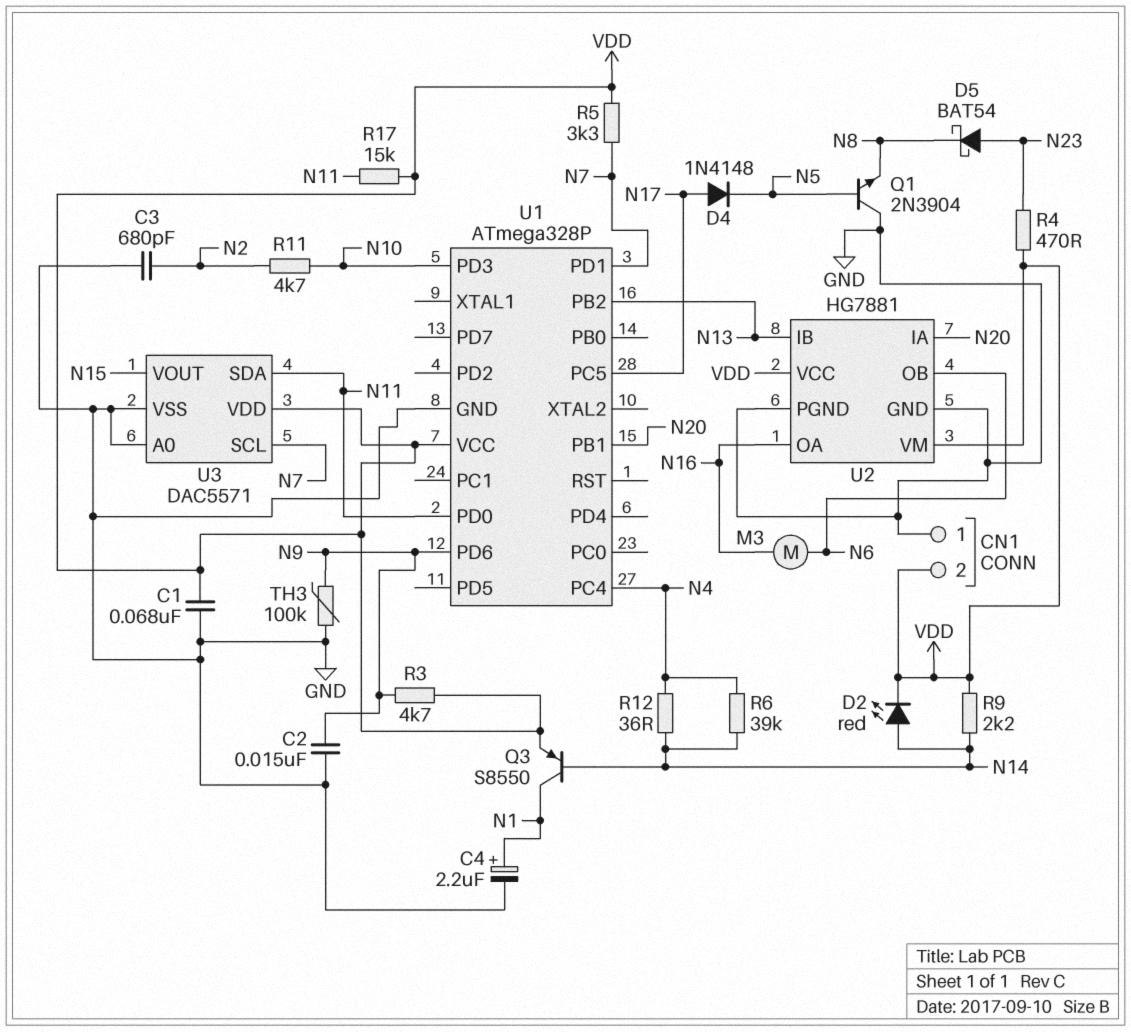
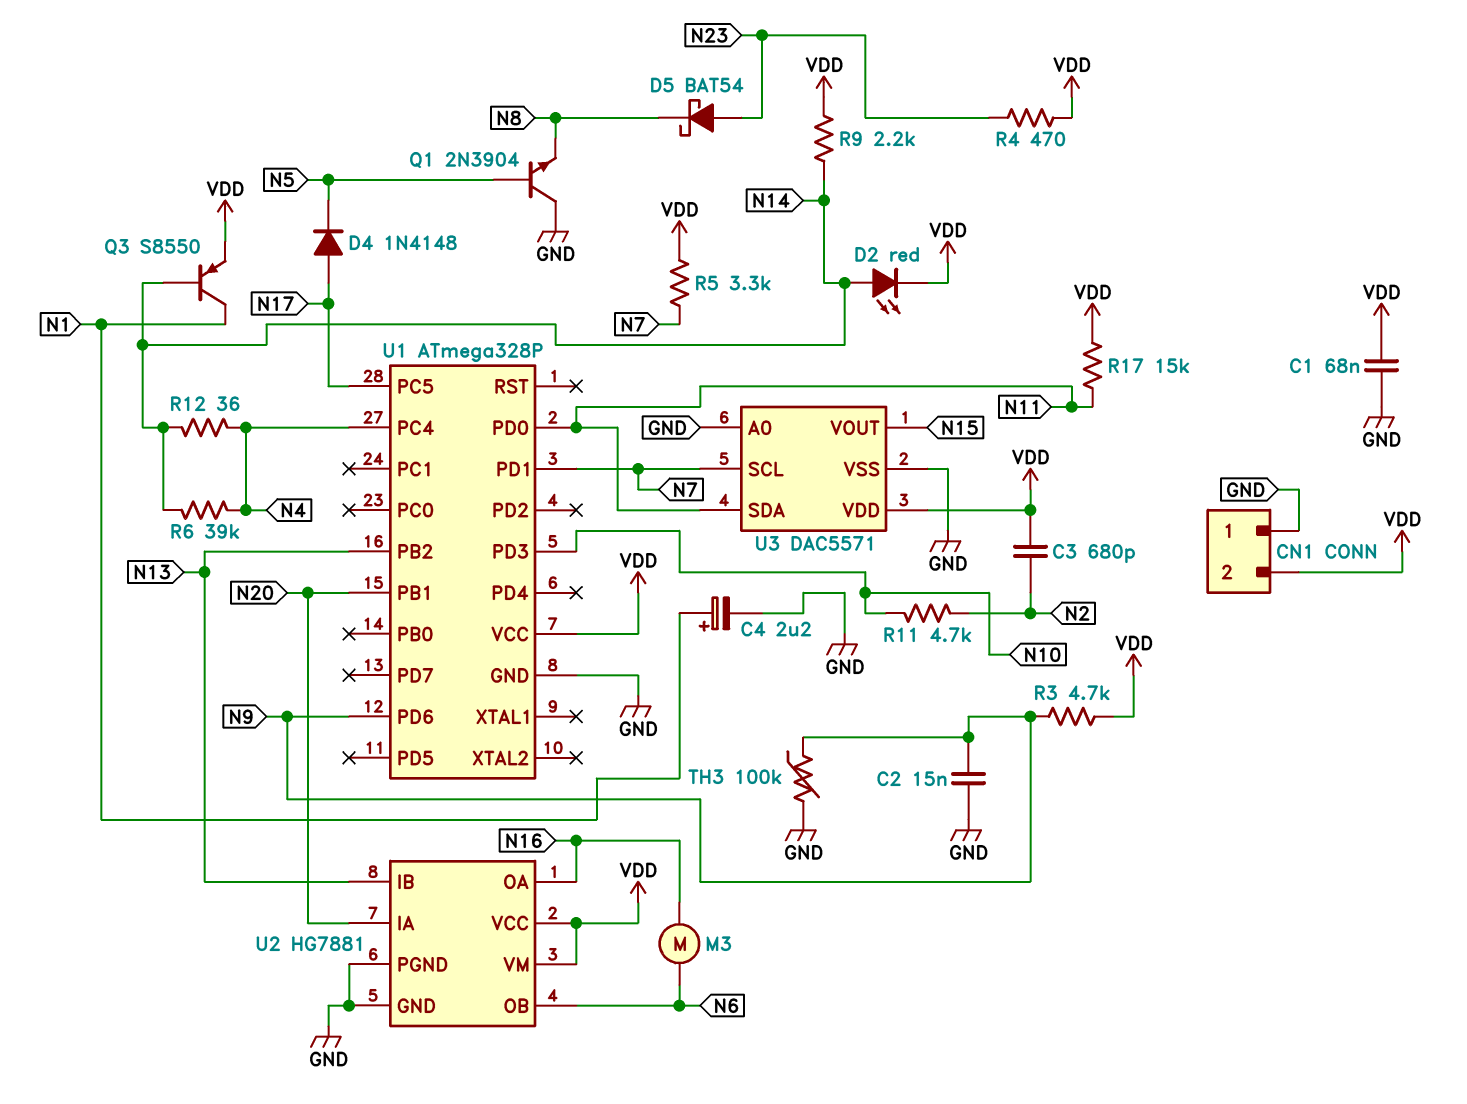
C3: 680pF (GND, N2) -> 680pF (N2, VDD)

